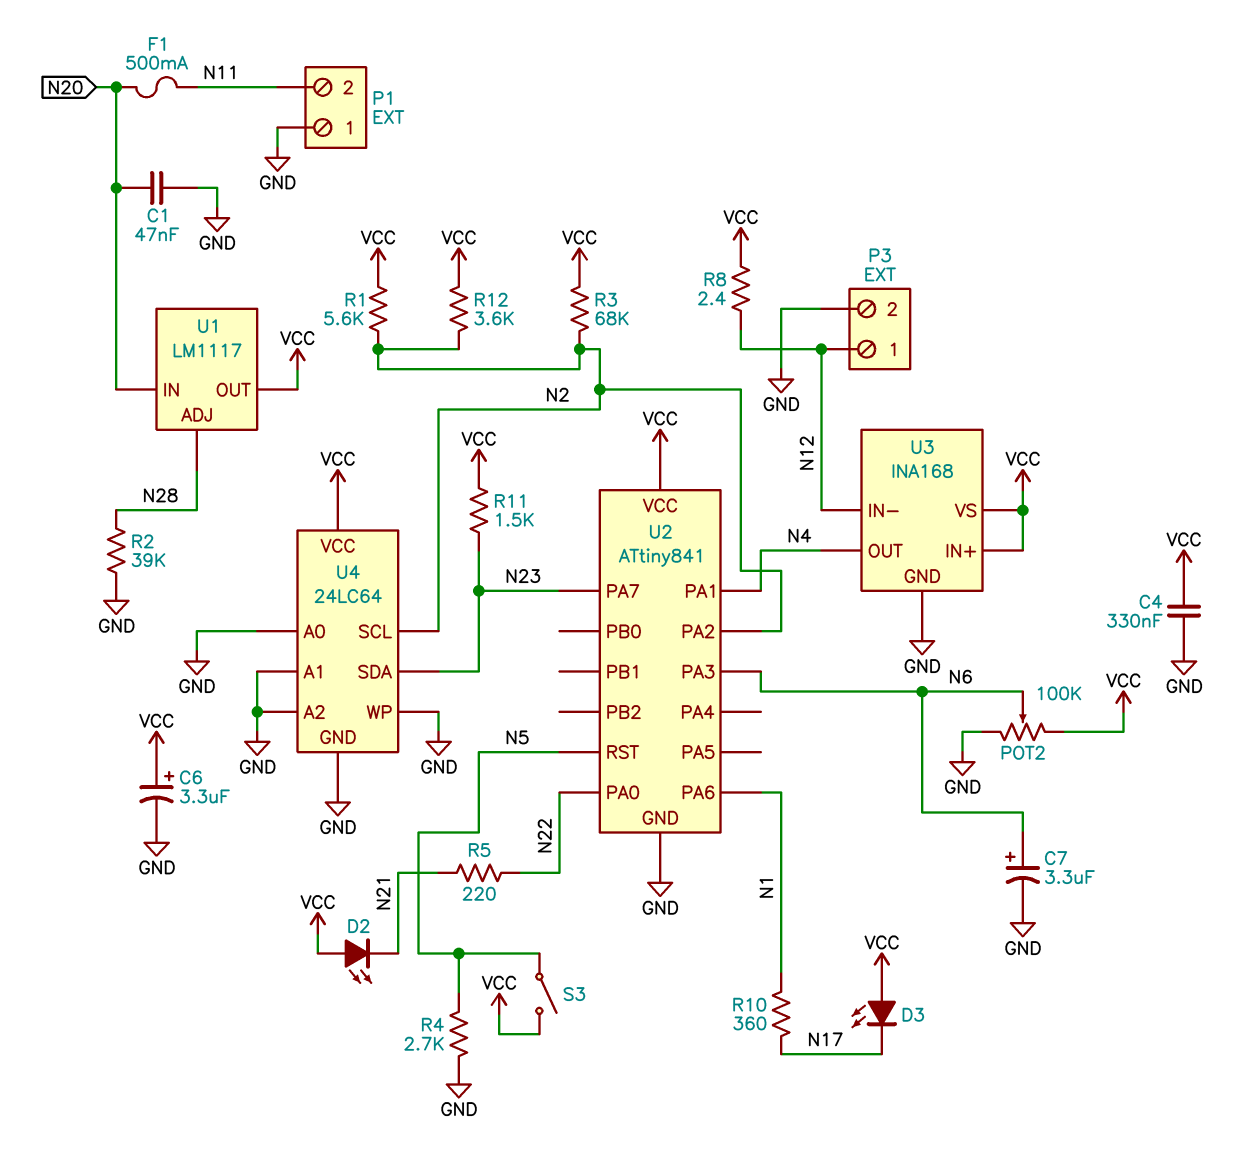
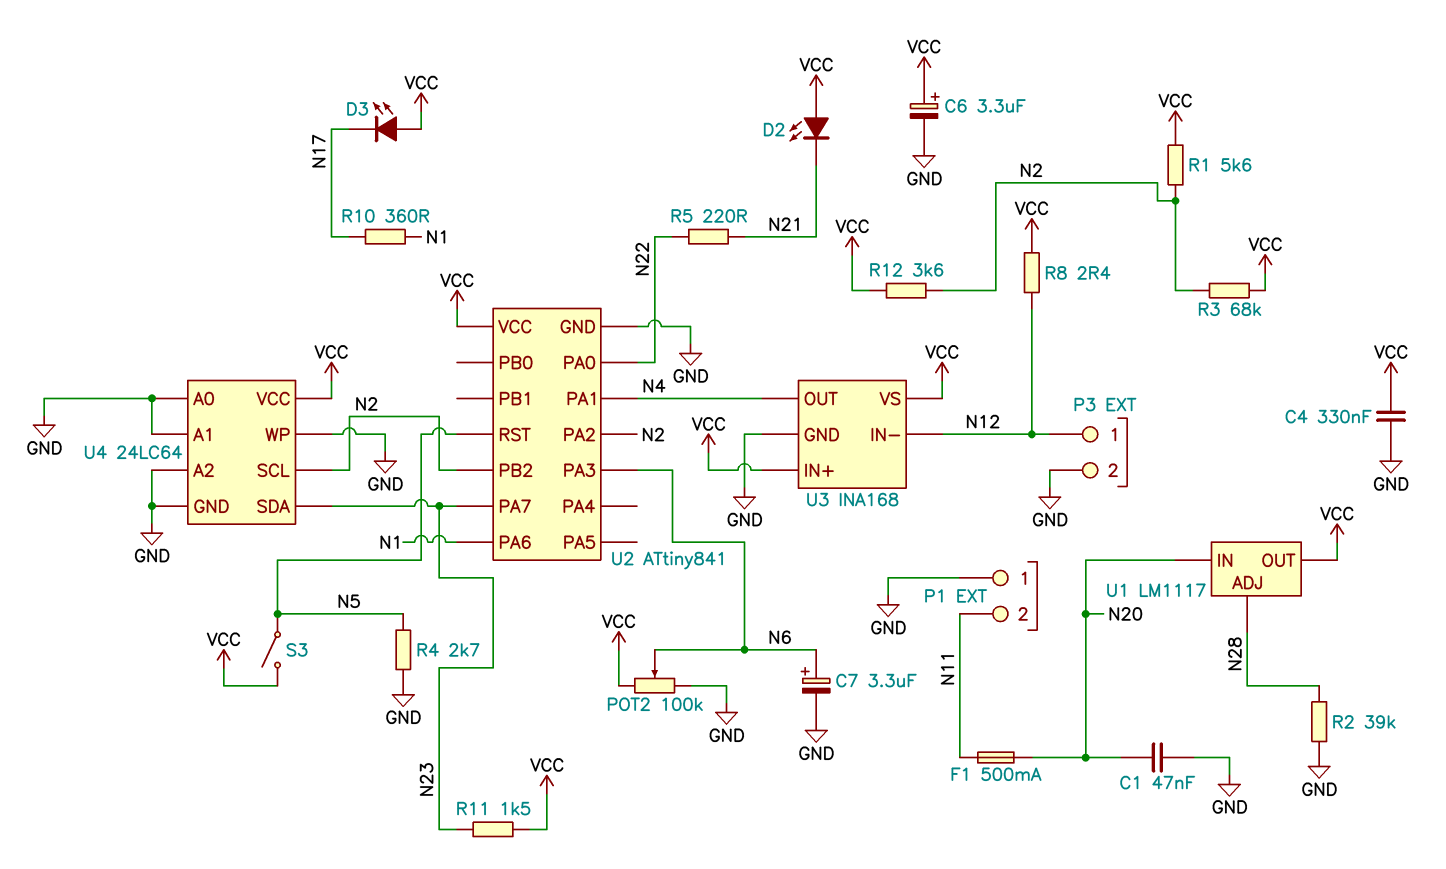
U2 pin PB2: none -> N2

